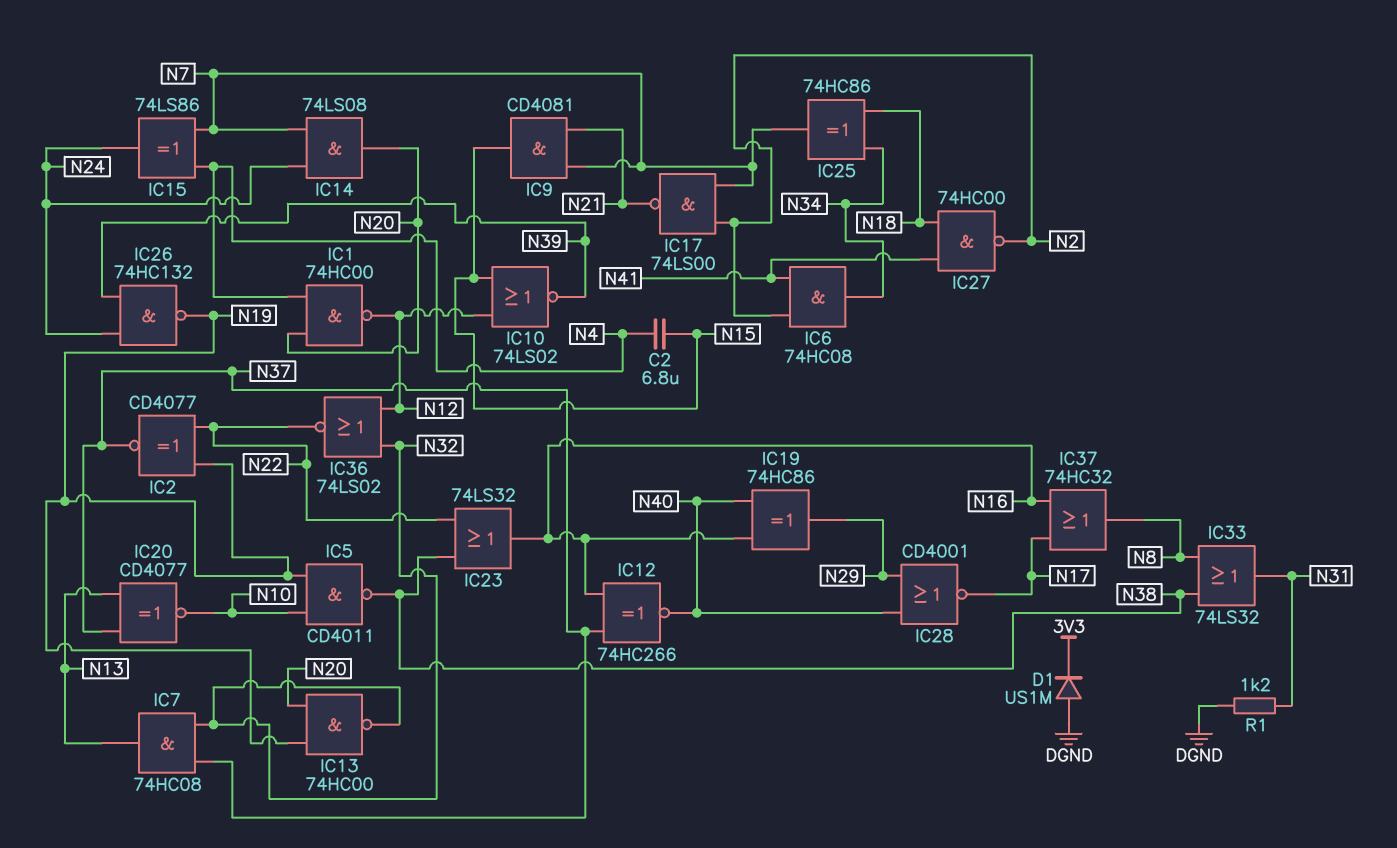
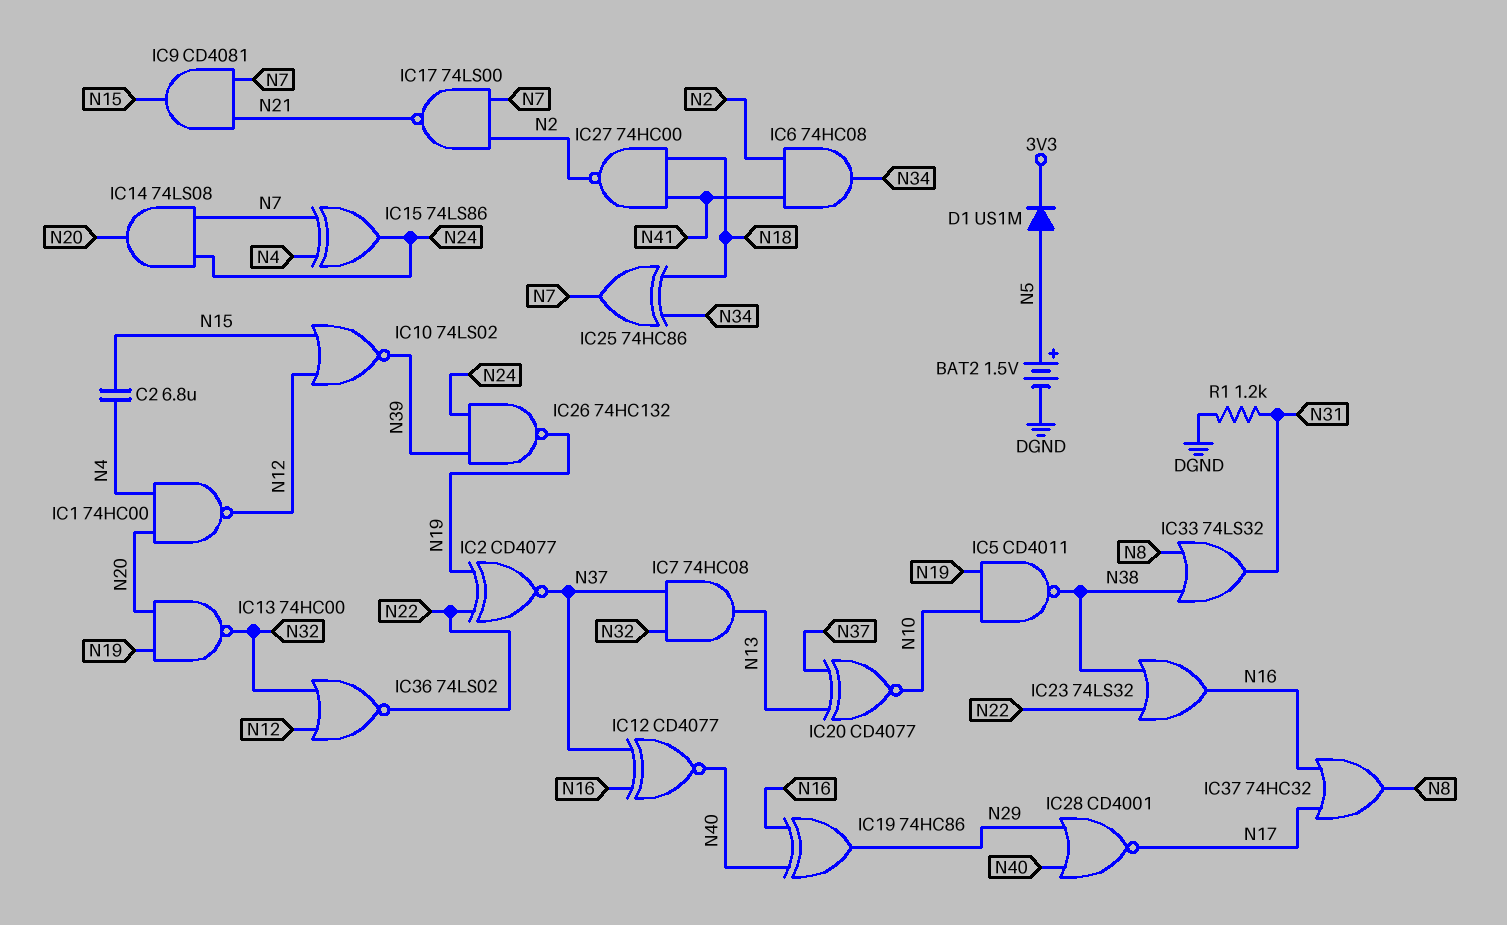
BAT2: none -> 1.5V (plus N5, minus DGND)
D1: diode US1M (A DGND, K 3V3) -> diode US1M (A N5, K 3V3)
IC12: XNOR 74HC266 (in N16, in N37, out N40) -> XNOR CD4077 (in N16, in N37, out N40)

